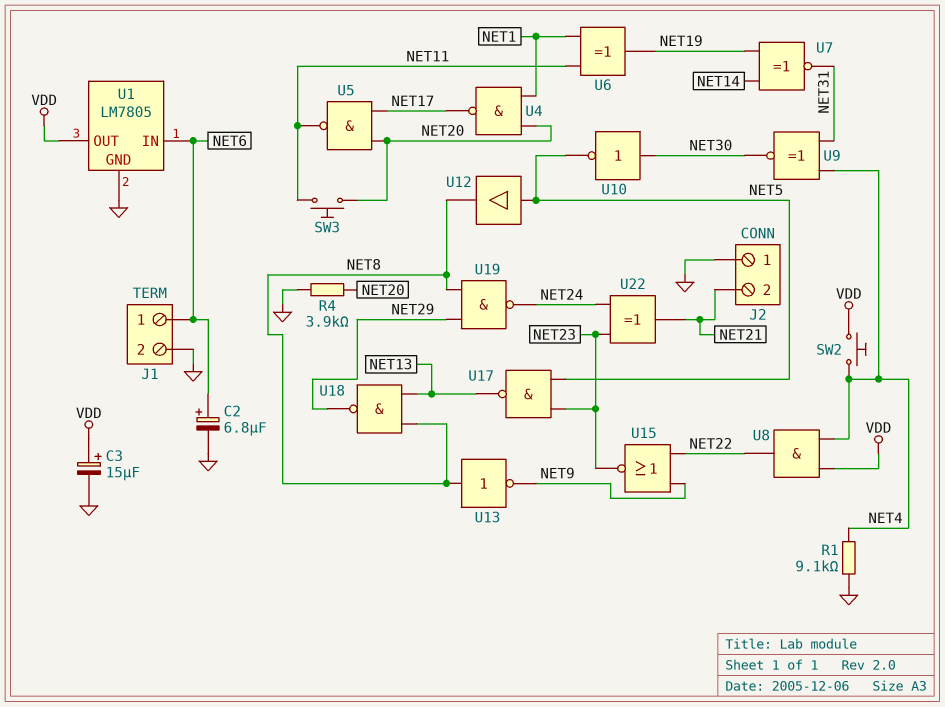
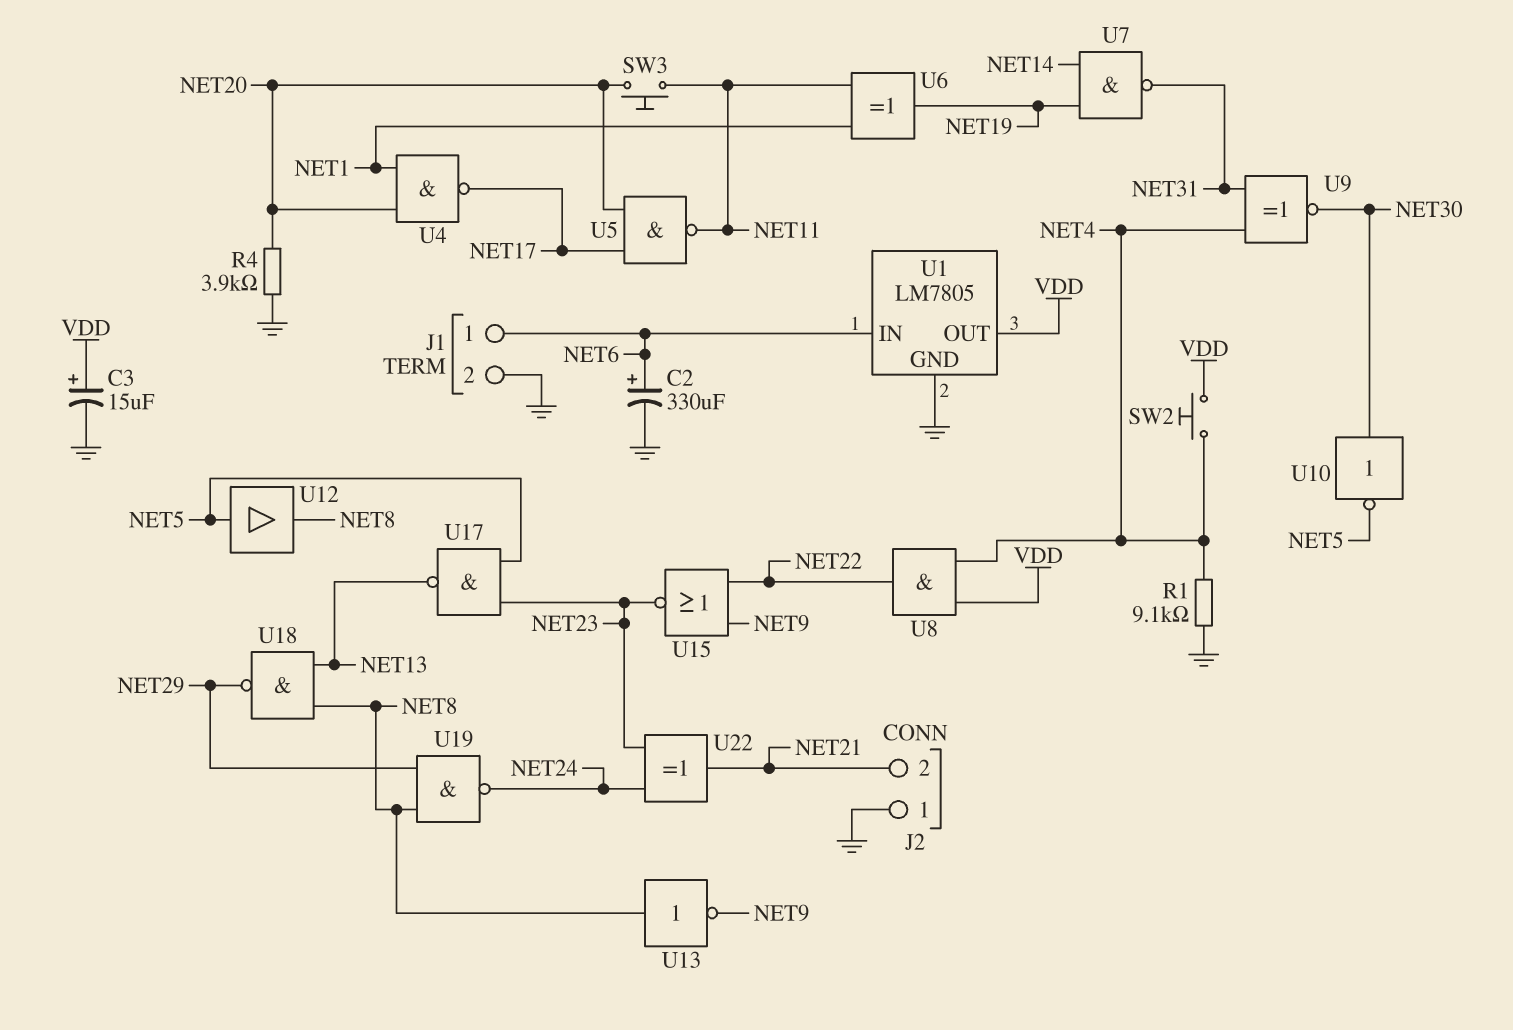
C2: 6.8uF (plus NET6, minus GND) -> 330uF (plus NET6, minus GND)
U7: XNOR (in NET14, in NET19, out NET31) -> NAND (in NET14, in NET19, out NET31)

